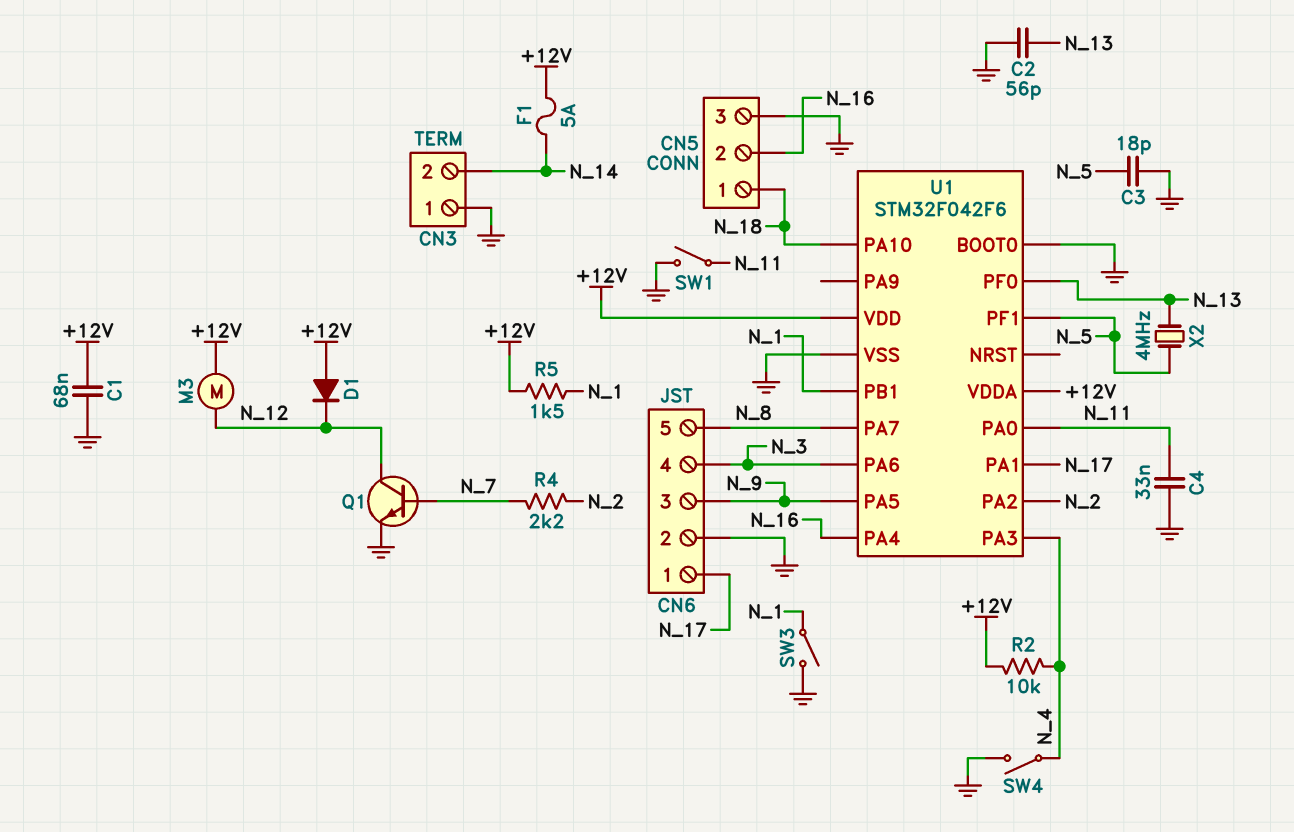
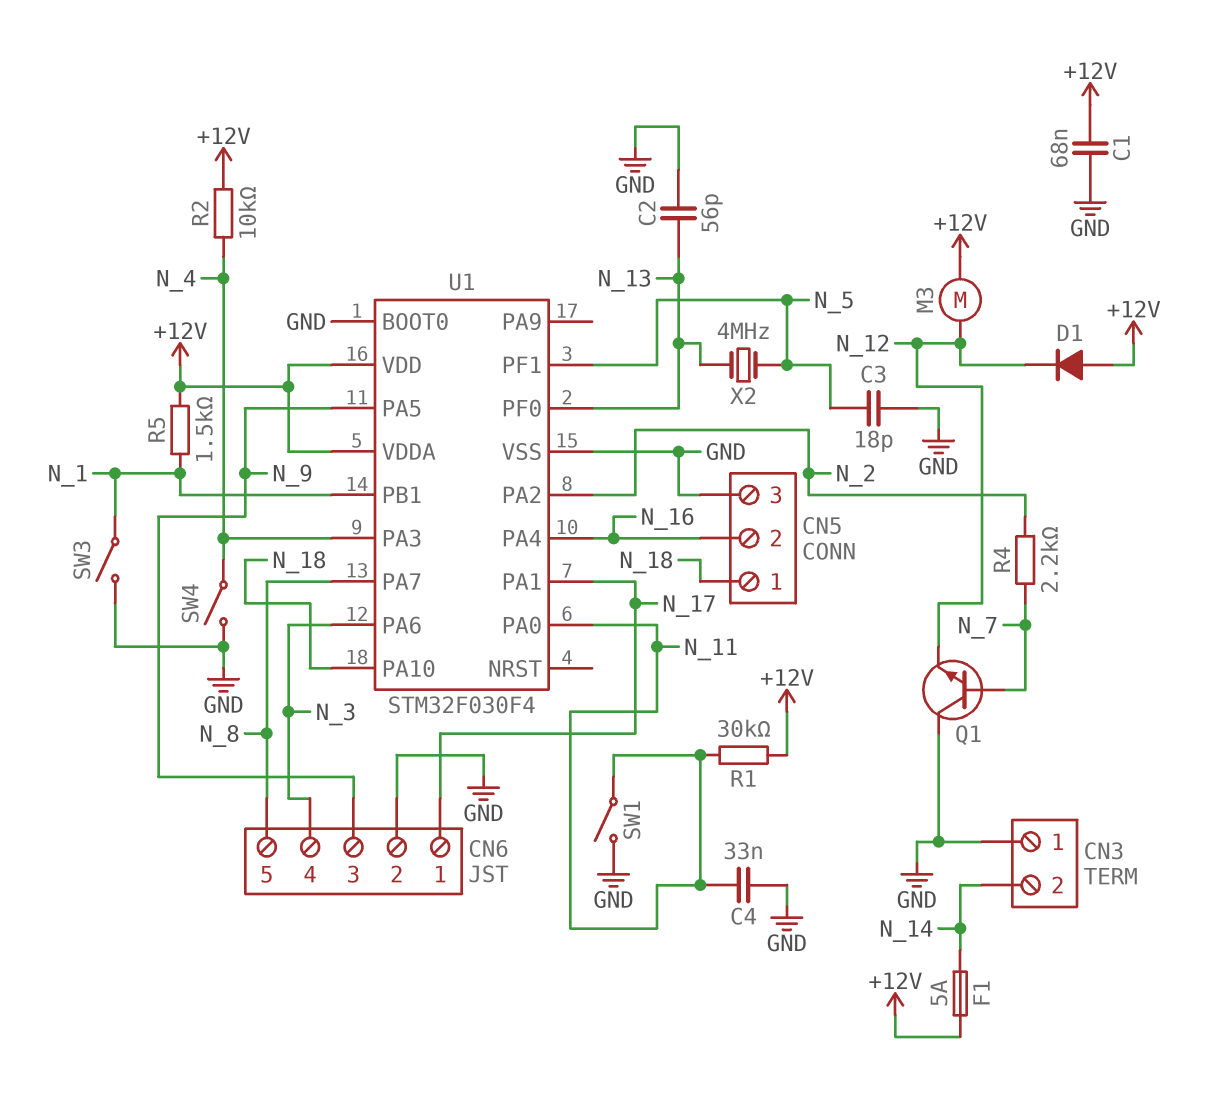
Q1: NPN (B N_7, C N_12, E GND) -> NPN (B N_7, C GND, E N_12)
R1: none -> 30k (+12V, N_11)
U1: STM32F042F6 -> STM32F030F4

